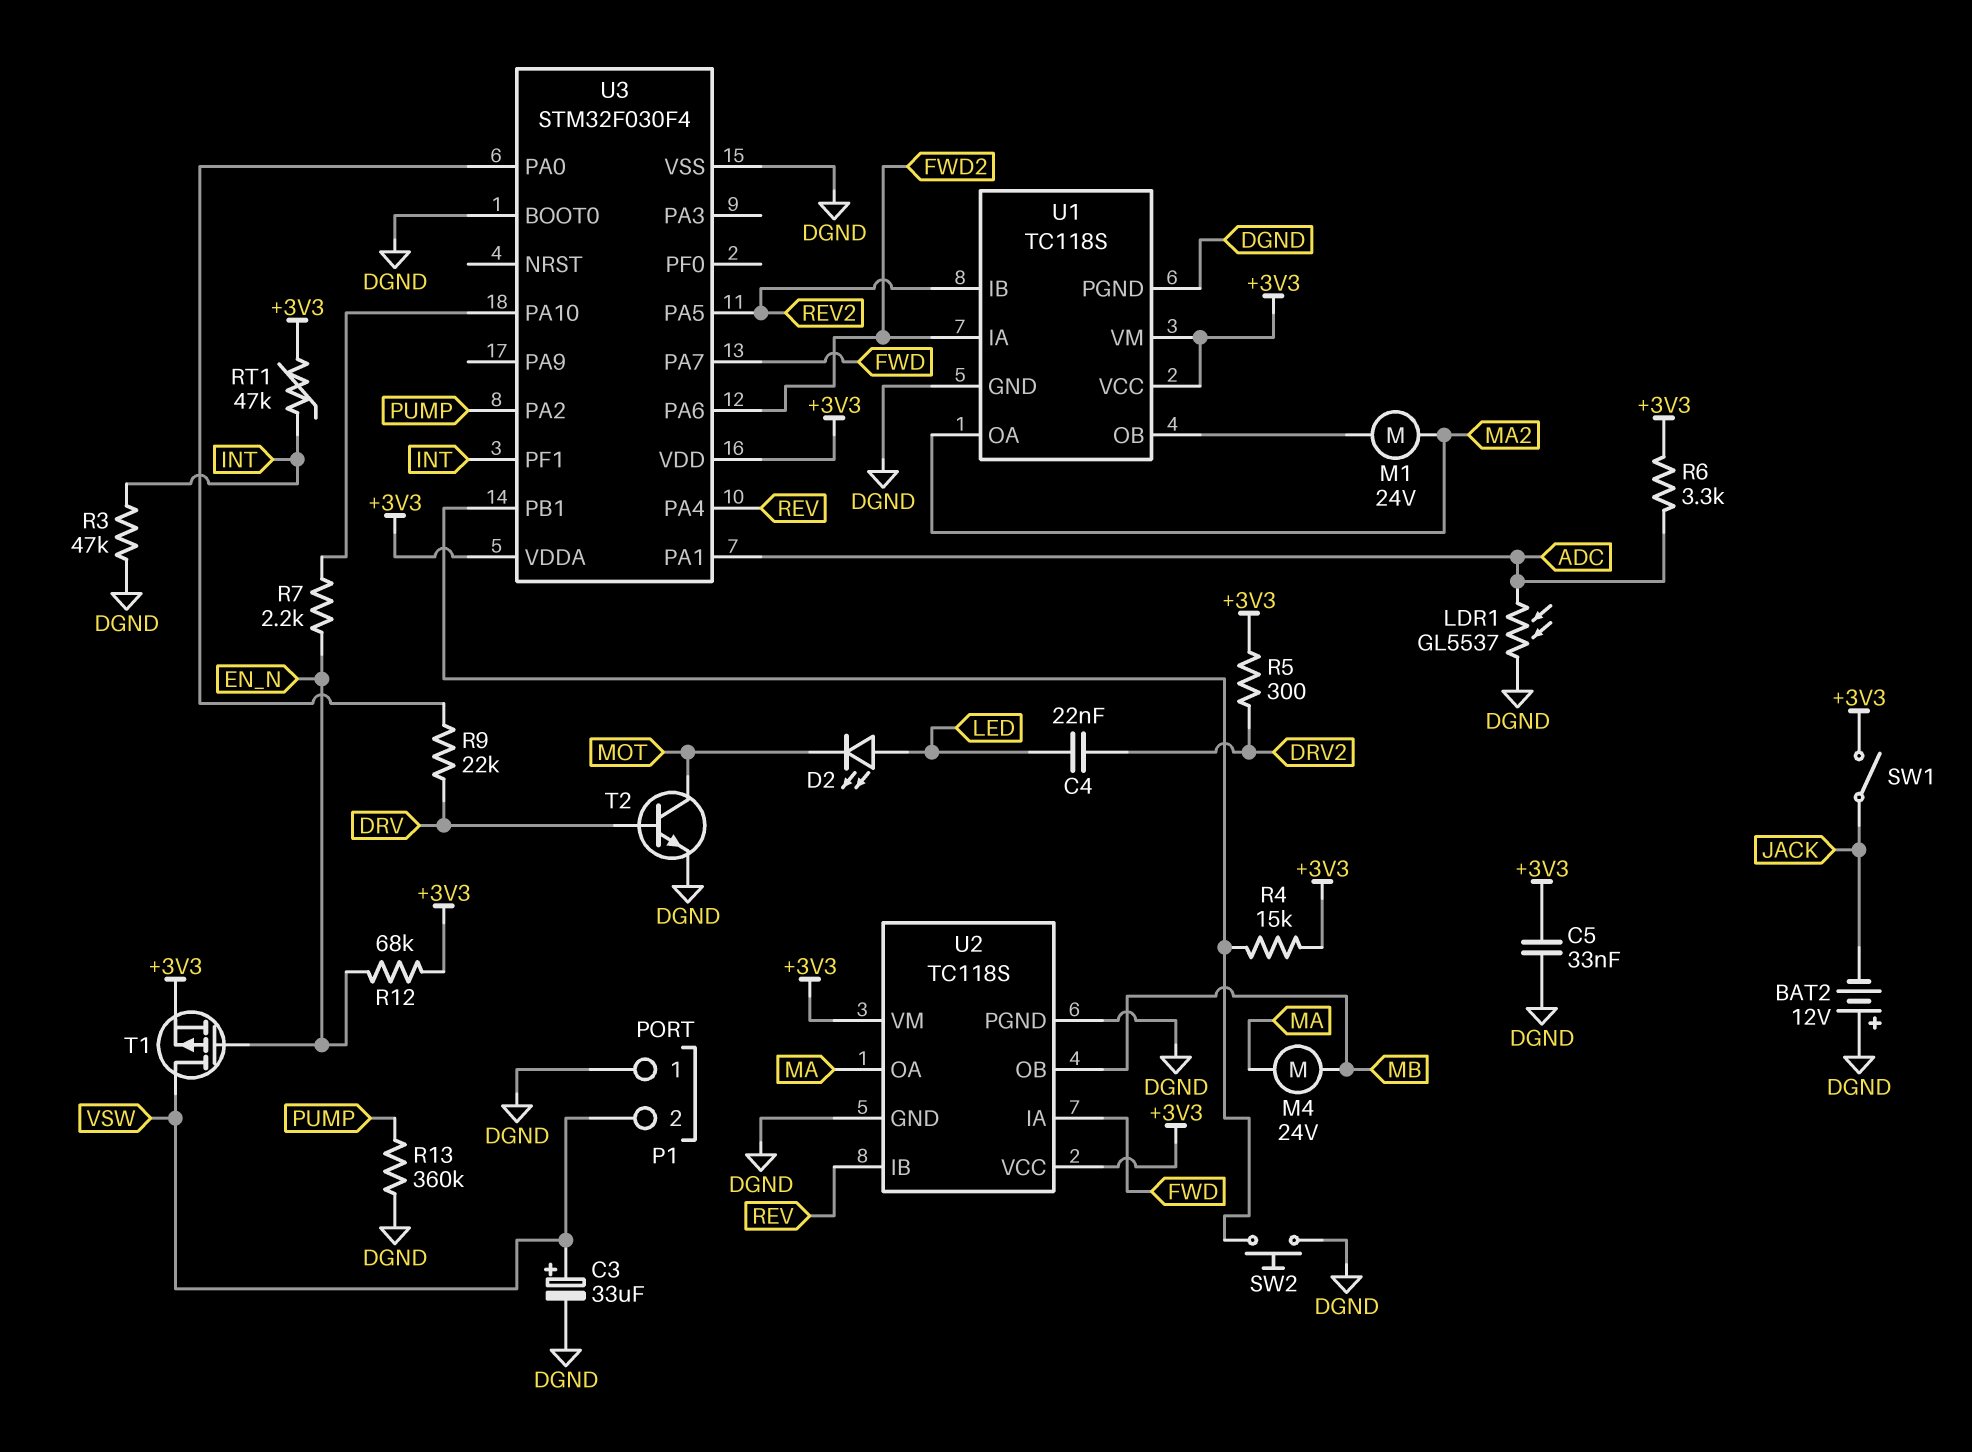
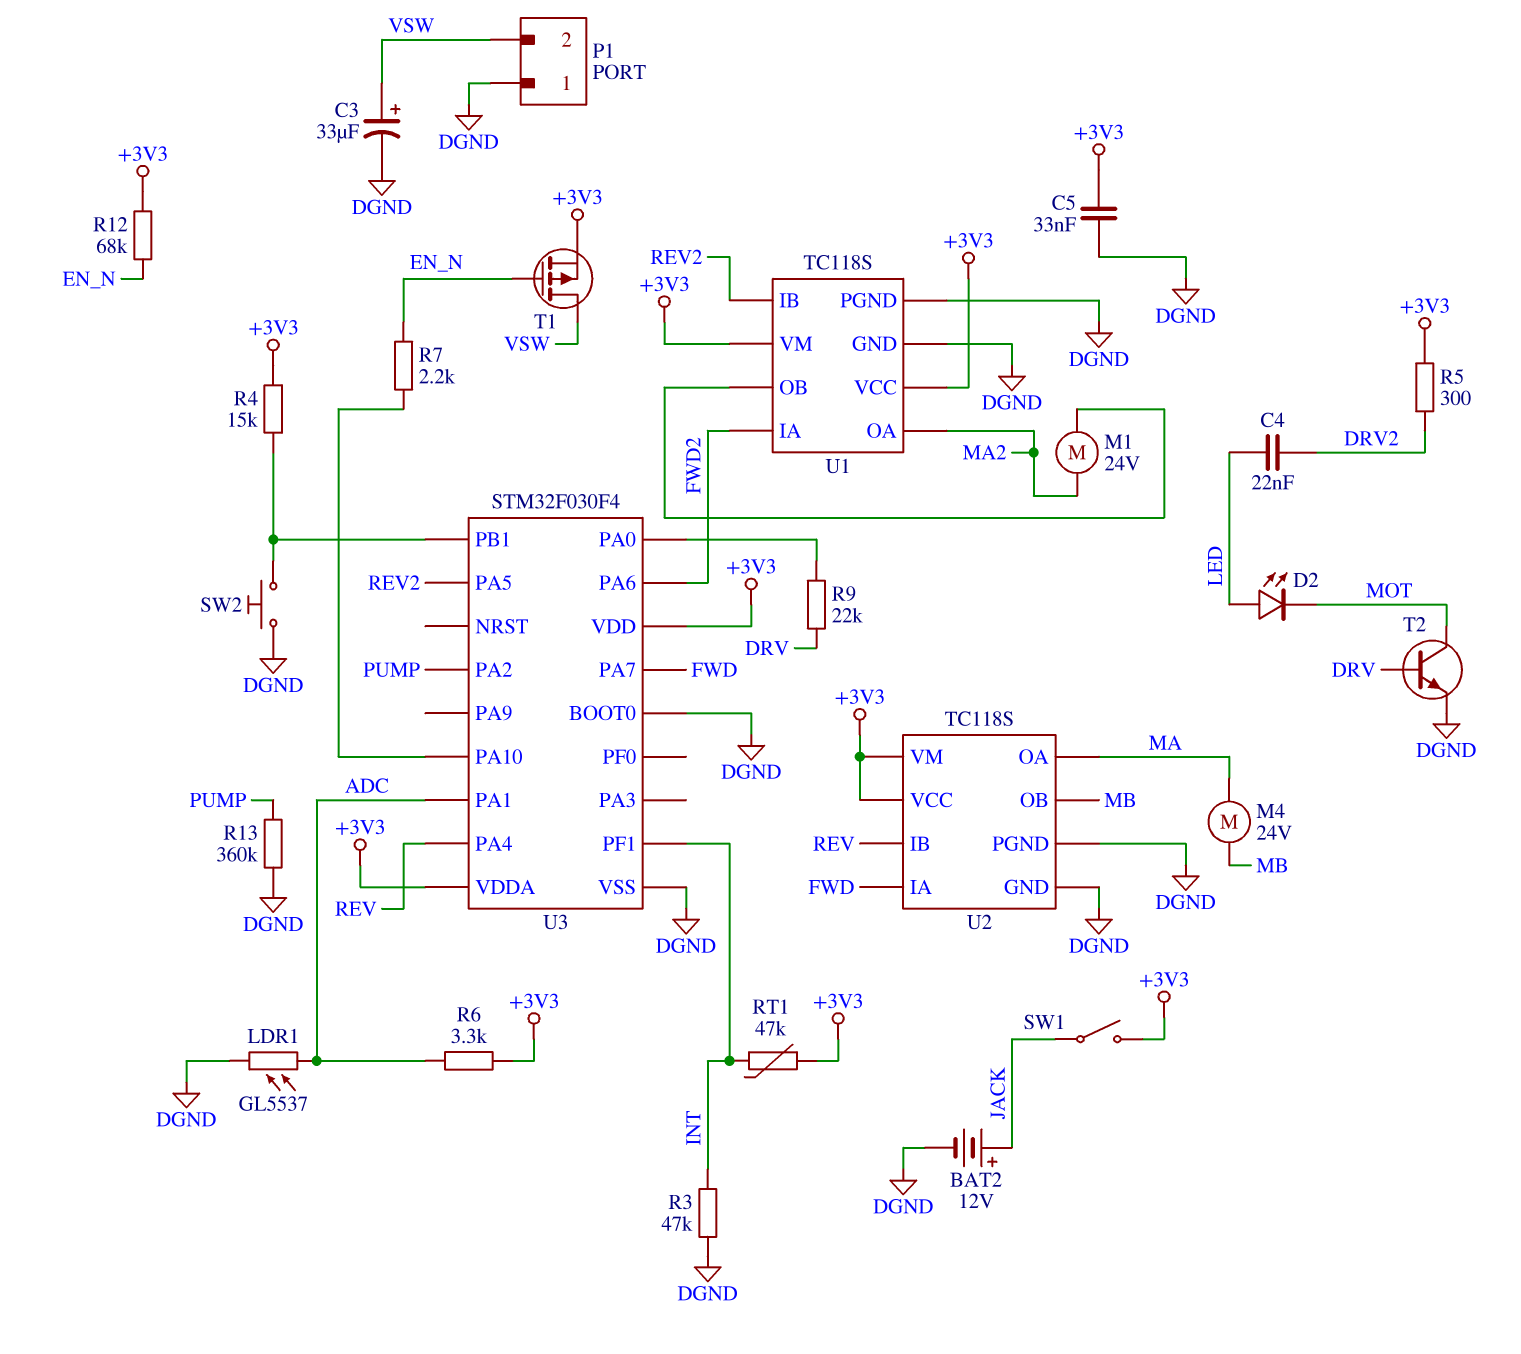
BAT2: 12V (plus DGND, minus JACK) -> 12V (plus JACK, minus DGND)

